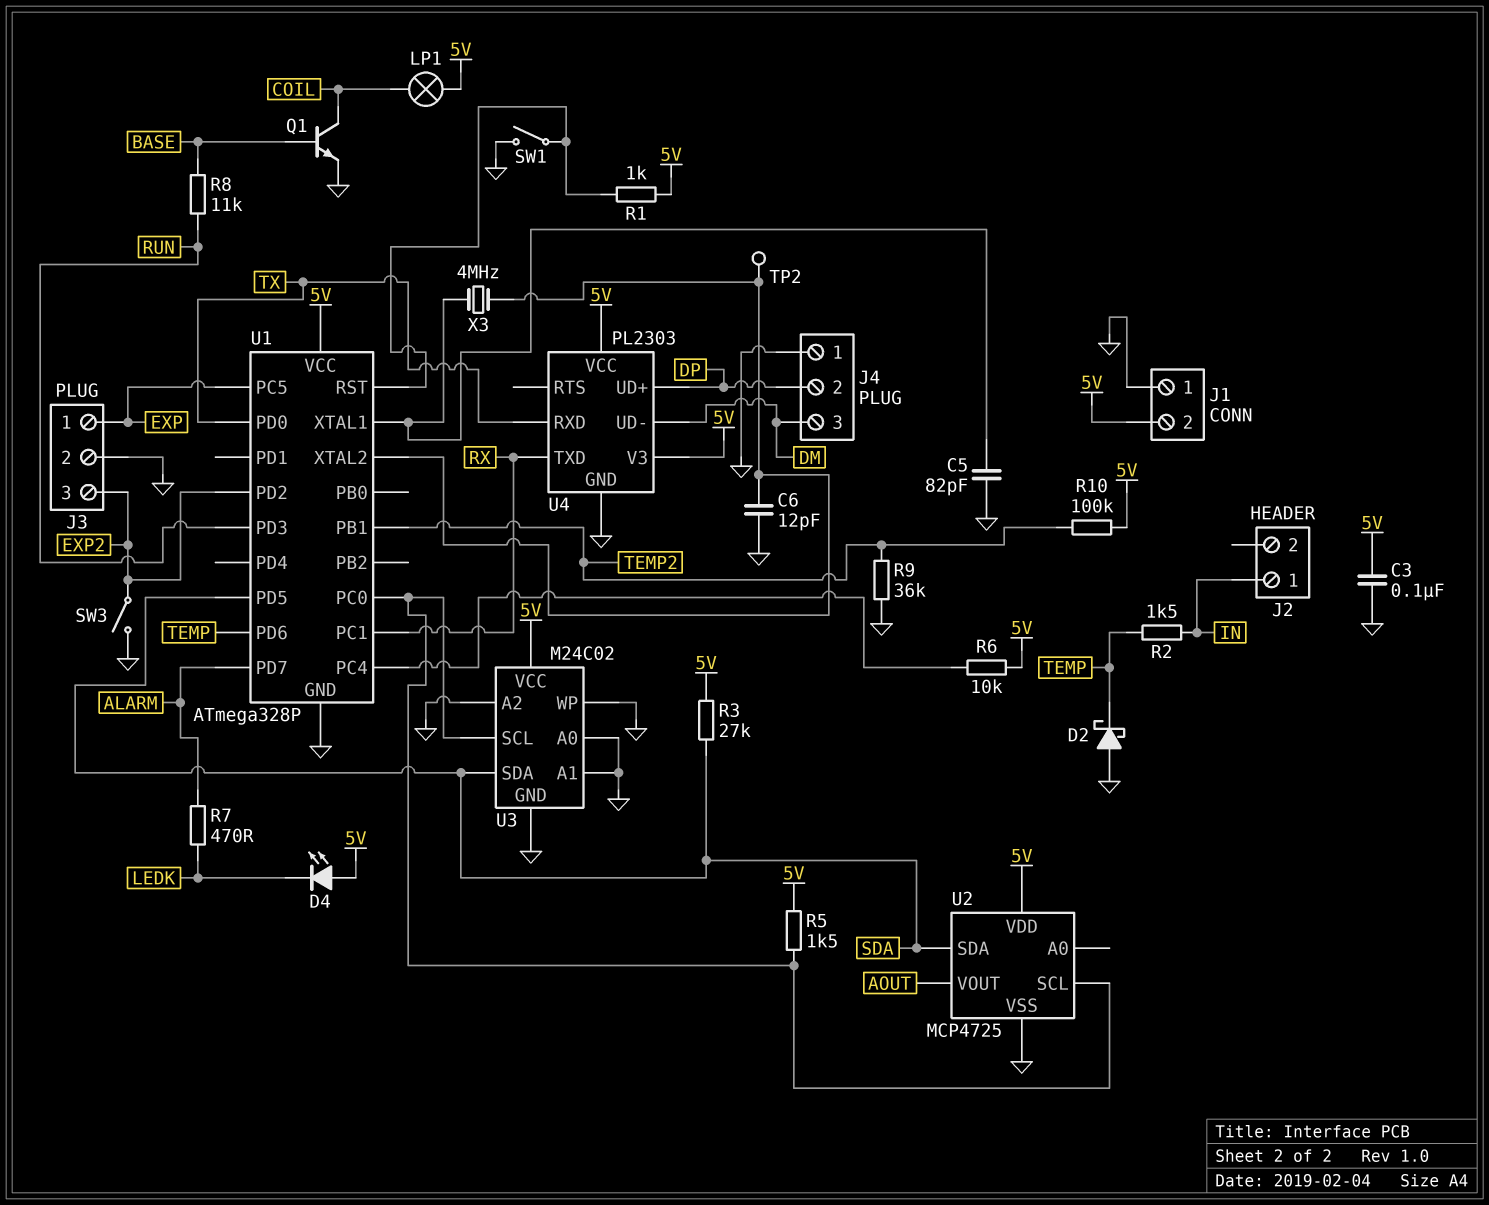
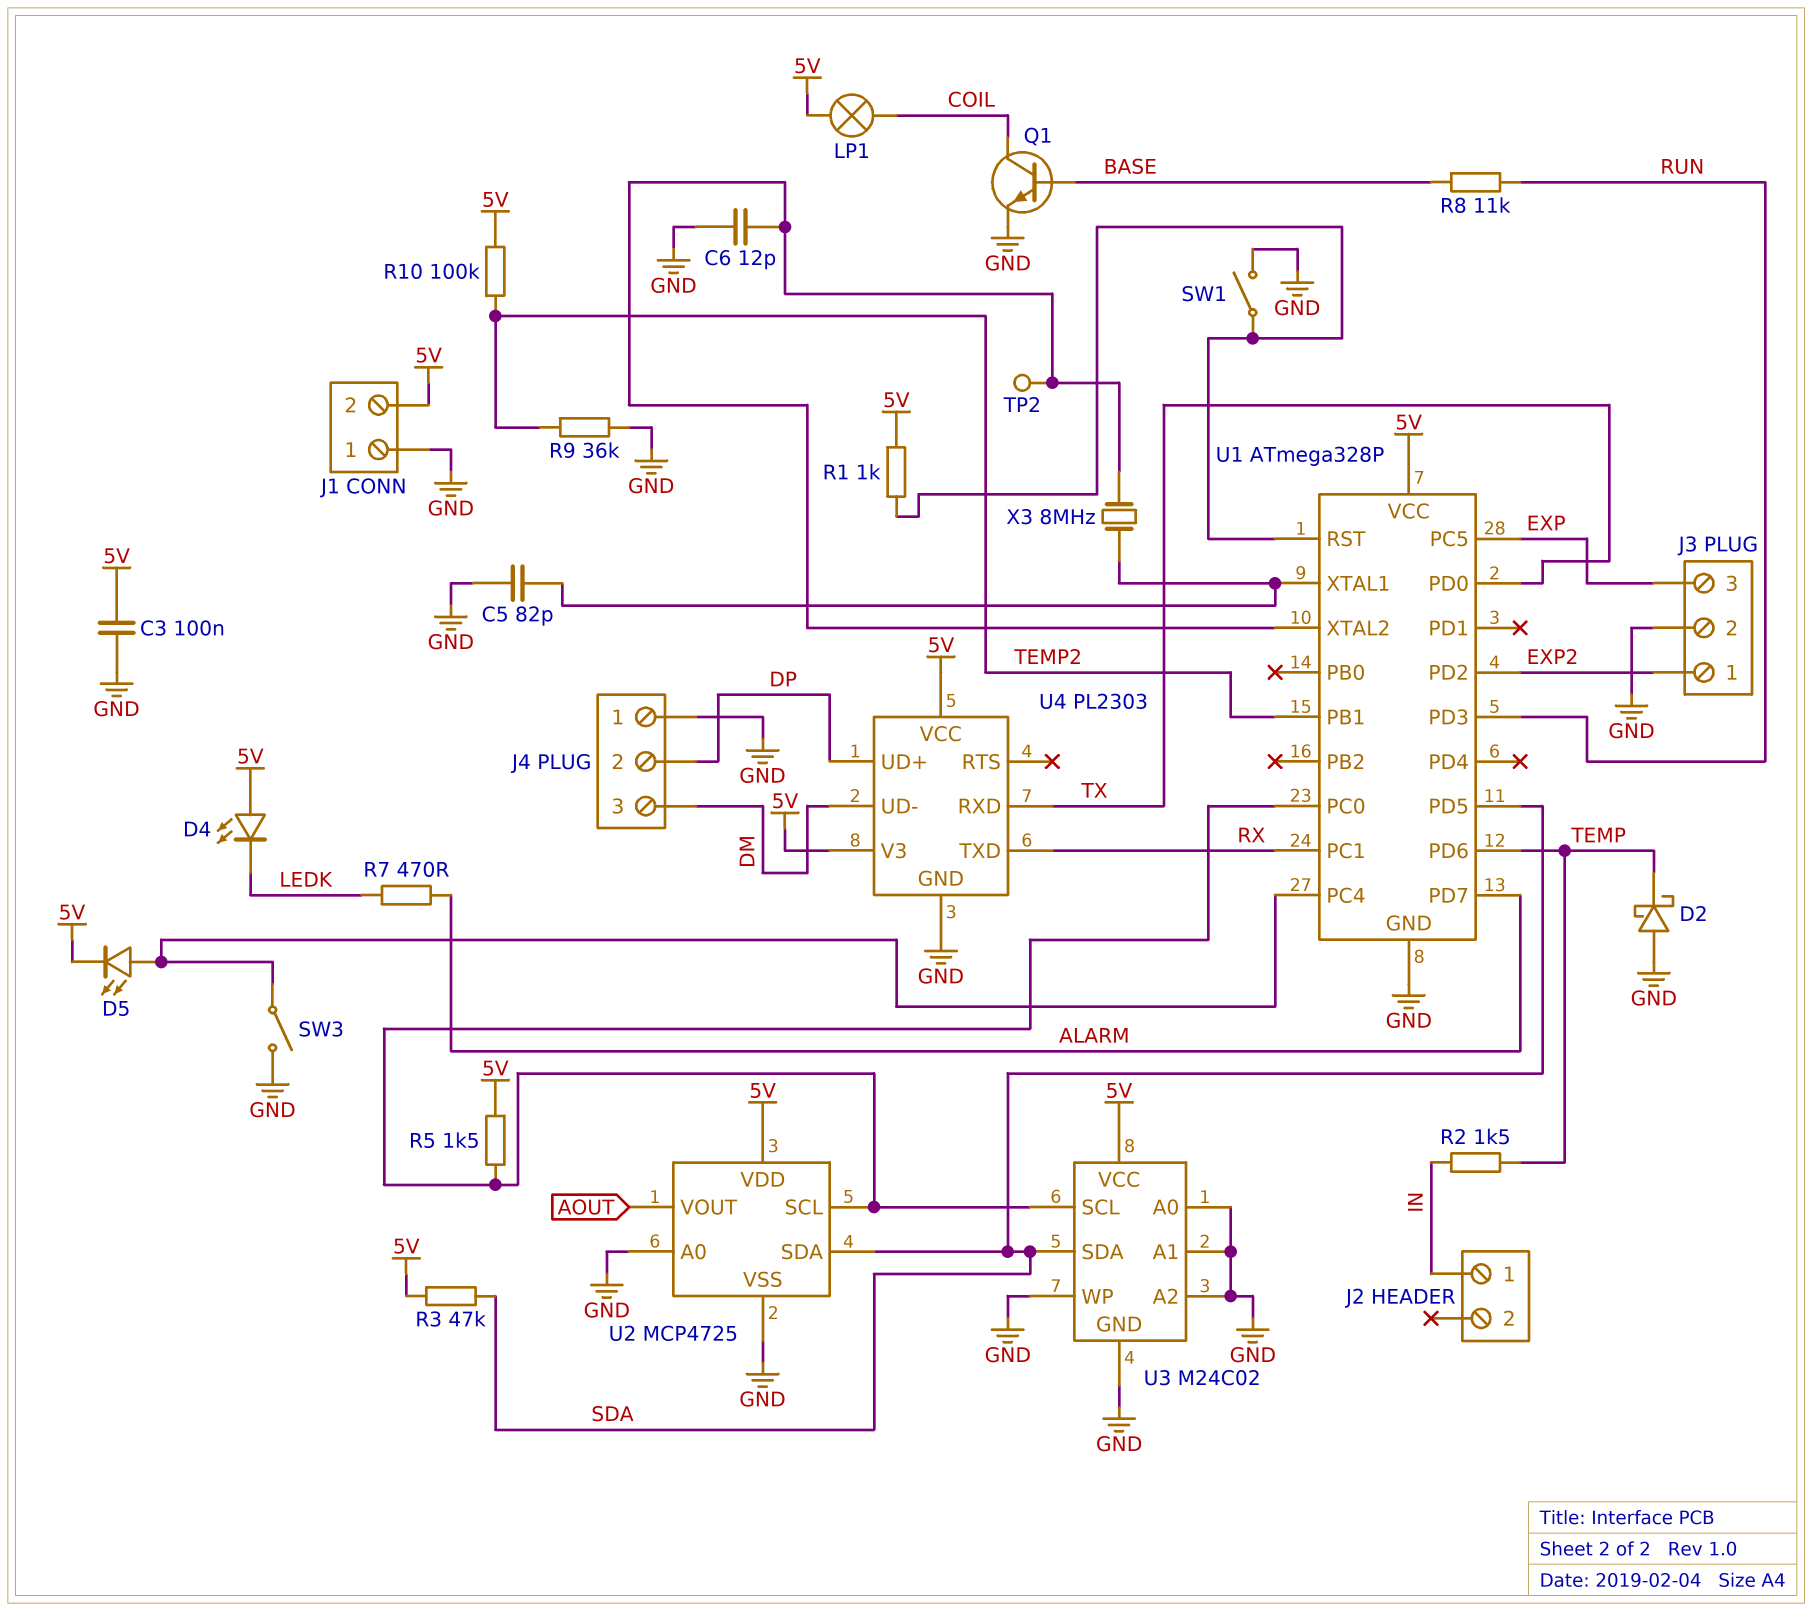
D5: none -> LED (A U1/PC4, K 5V)
J3 pin 1: EXP -> EXP2
J3 pin 3: EXP2 -> EXP
R3: 27k (5V, SDA) -> 47k (5V, SDA)
R6: 10k (5V, U1/PC4) -> none
SW3: switch (EXP2, GND) -> switch (GND, U1/PC4)
U2 pin A0: none -> GND
X3: 4MHz (U1/XTAL1, U1/XTAL2) -> 8MHz (U1/XTAL1, U1/XTAL2)

